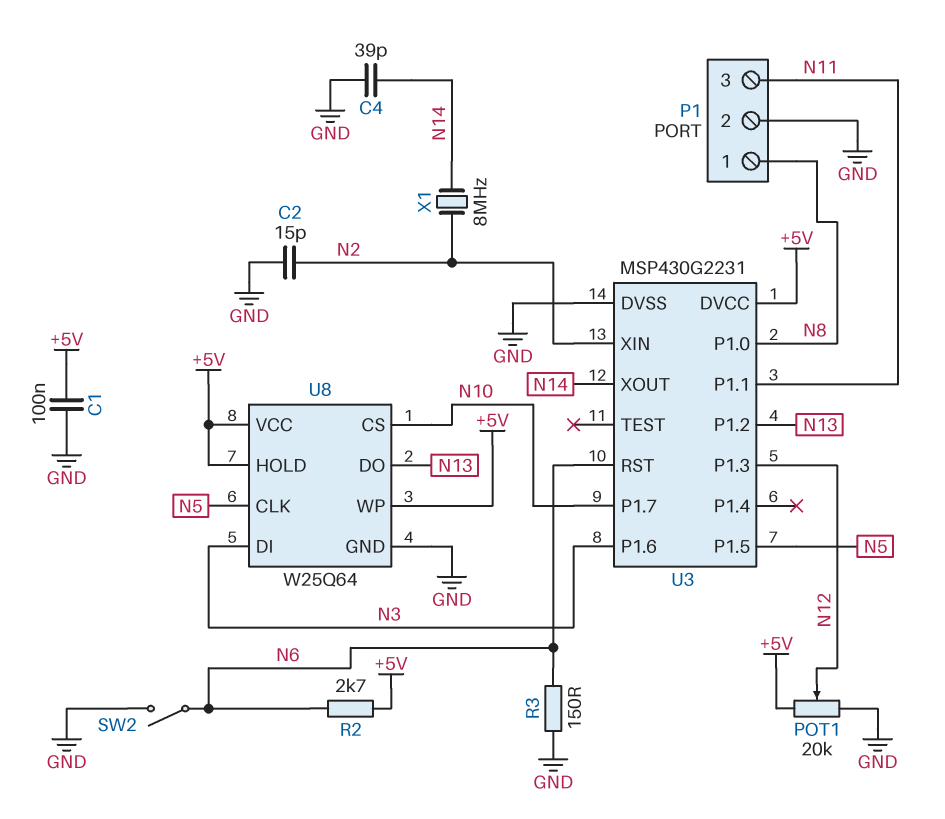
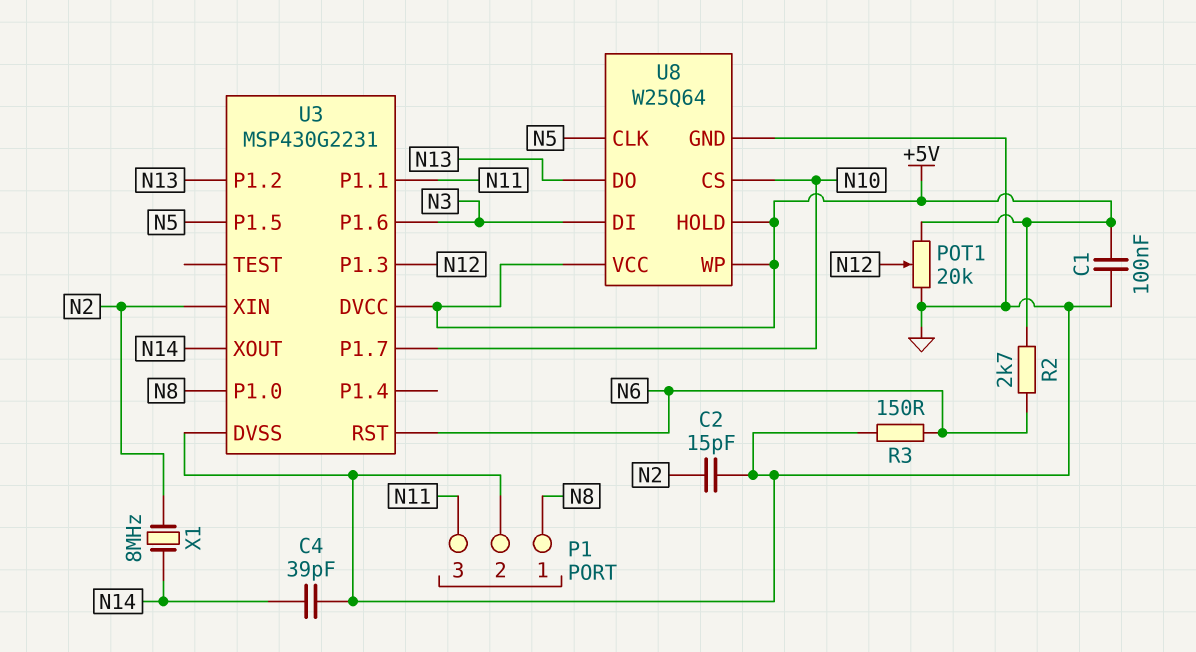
SW2: switch (GND, N6) -> none

